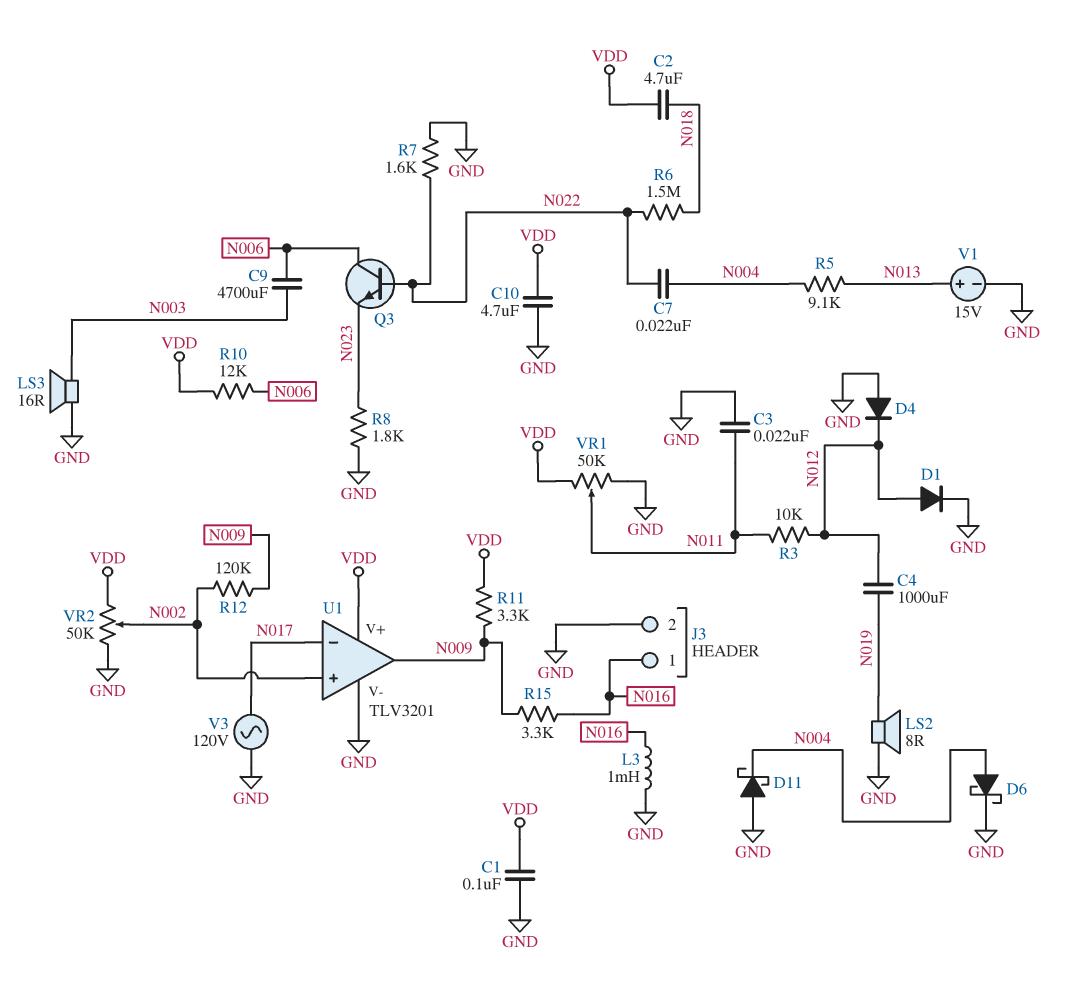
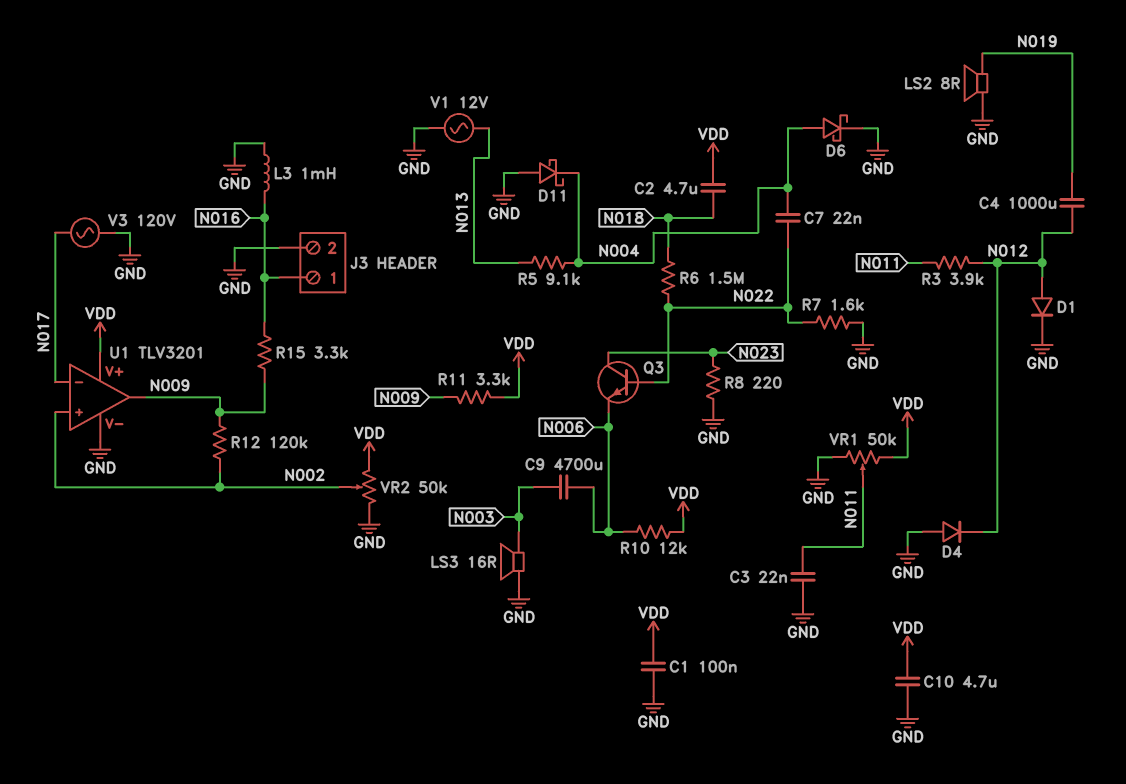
Q3: NPN (B N022, C N006, E N023) -> NPN (B N022, C N023, E N006)
R3: 10k (N011, N012) -> 3.9k (N011, N012)
R8: 1.8k (GND, N023) -> 220 (GND, N023)
V1: 15V (plus N013, minus GND) -> AC 12V (GND, N013)

